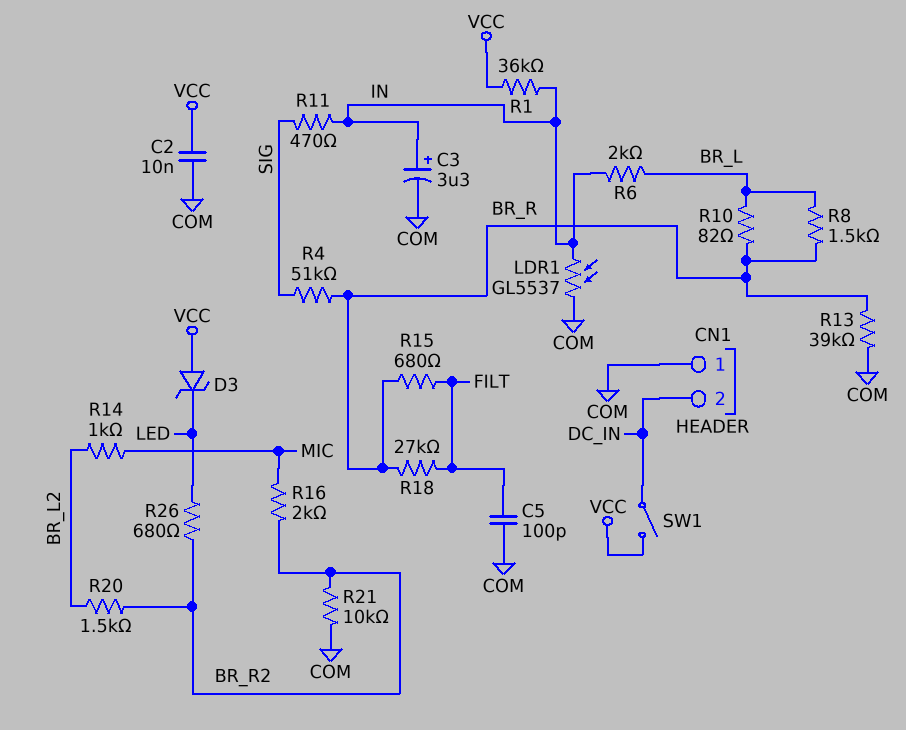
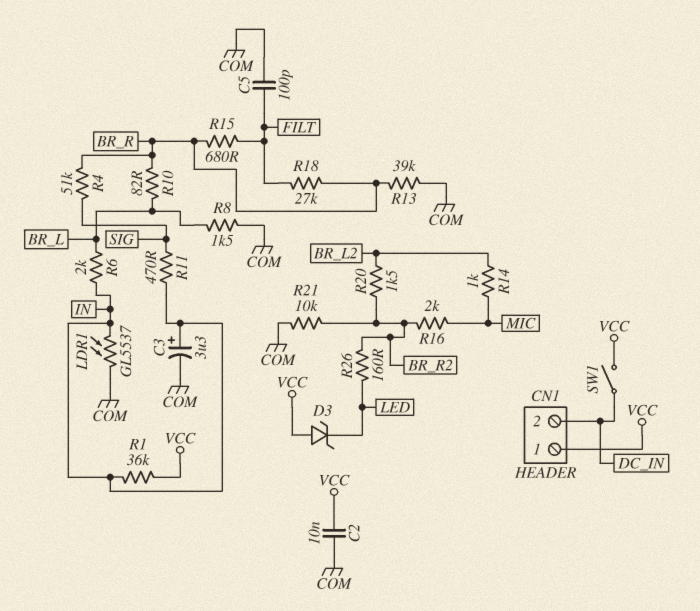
CN1 pin 1: COM -> VCC
R8: 1.5k (BR_L, BR_R) -> 1.5k (BR_L, COM)
R26: 680 (BR_R2, LED) -> 160 (BR_R2, LED)

